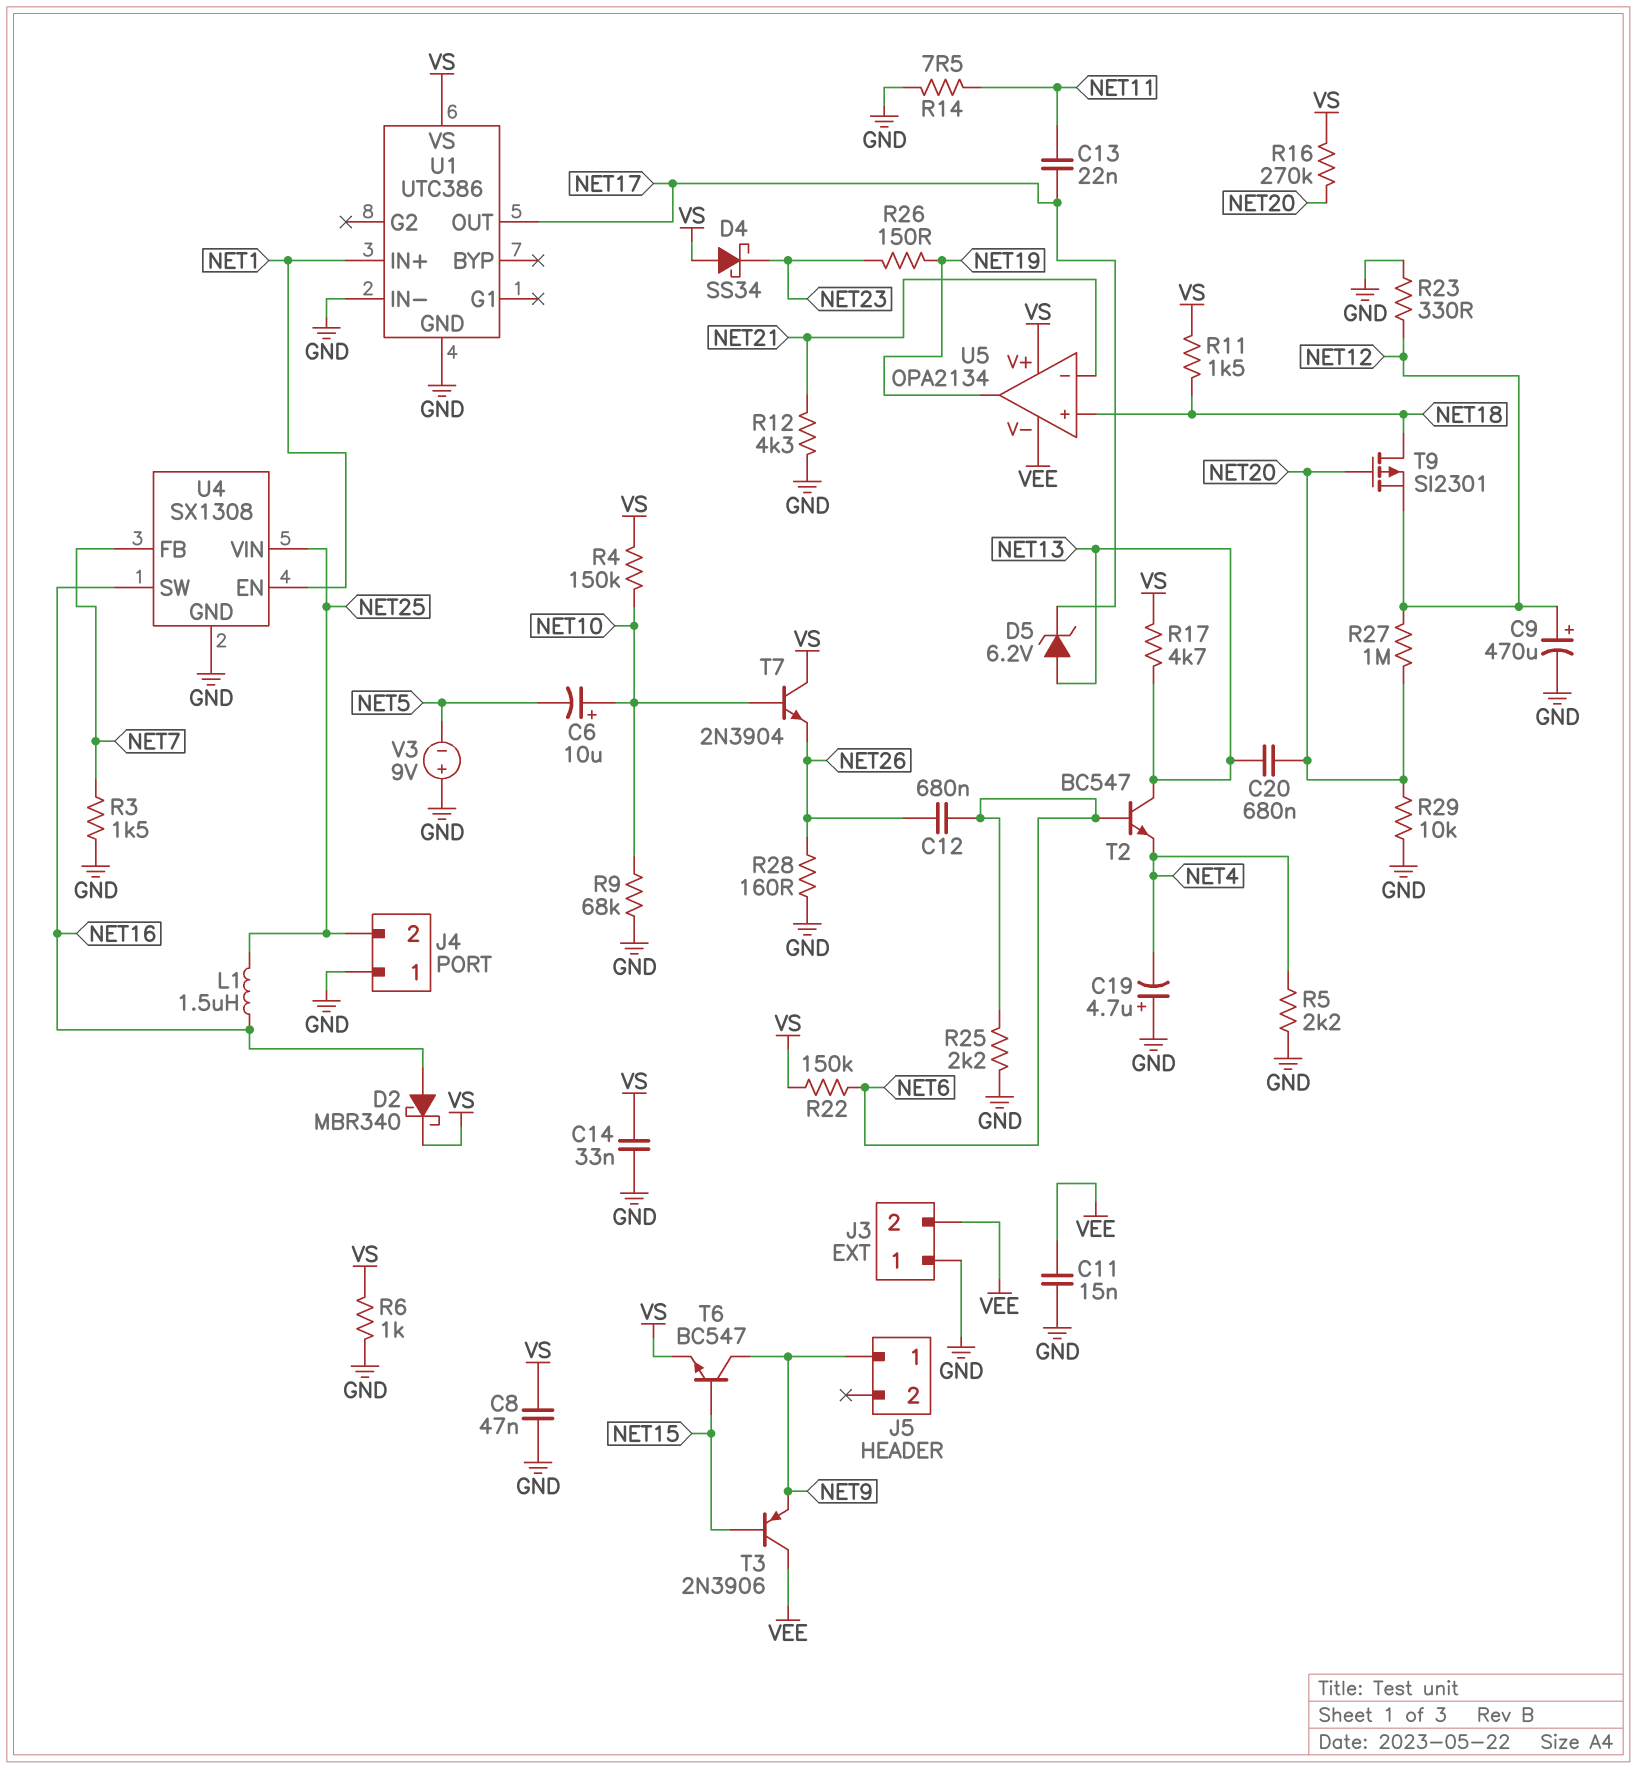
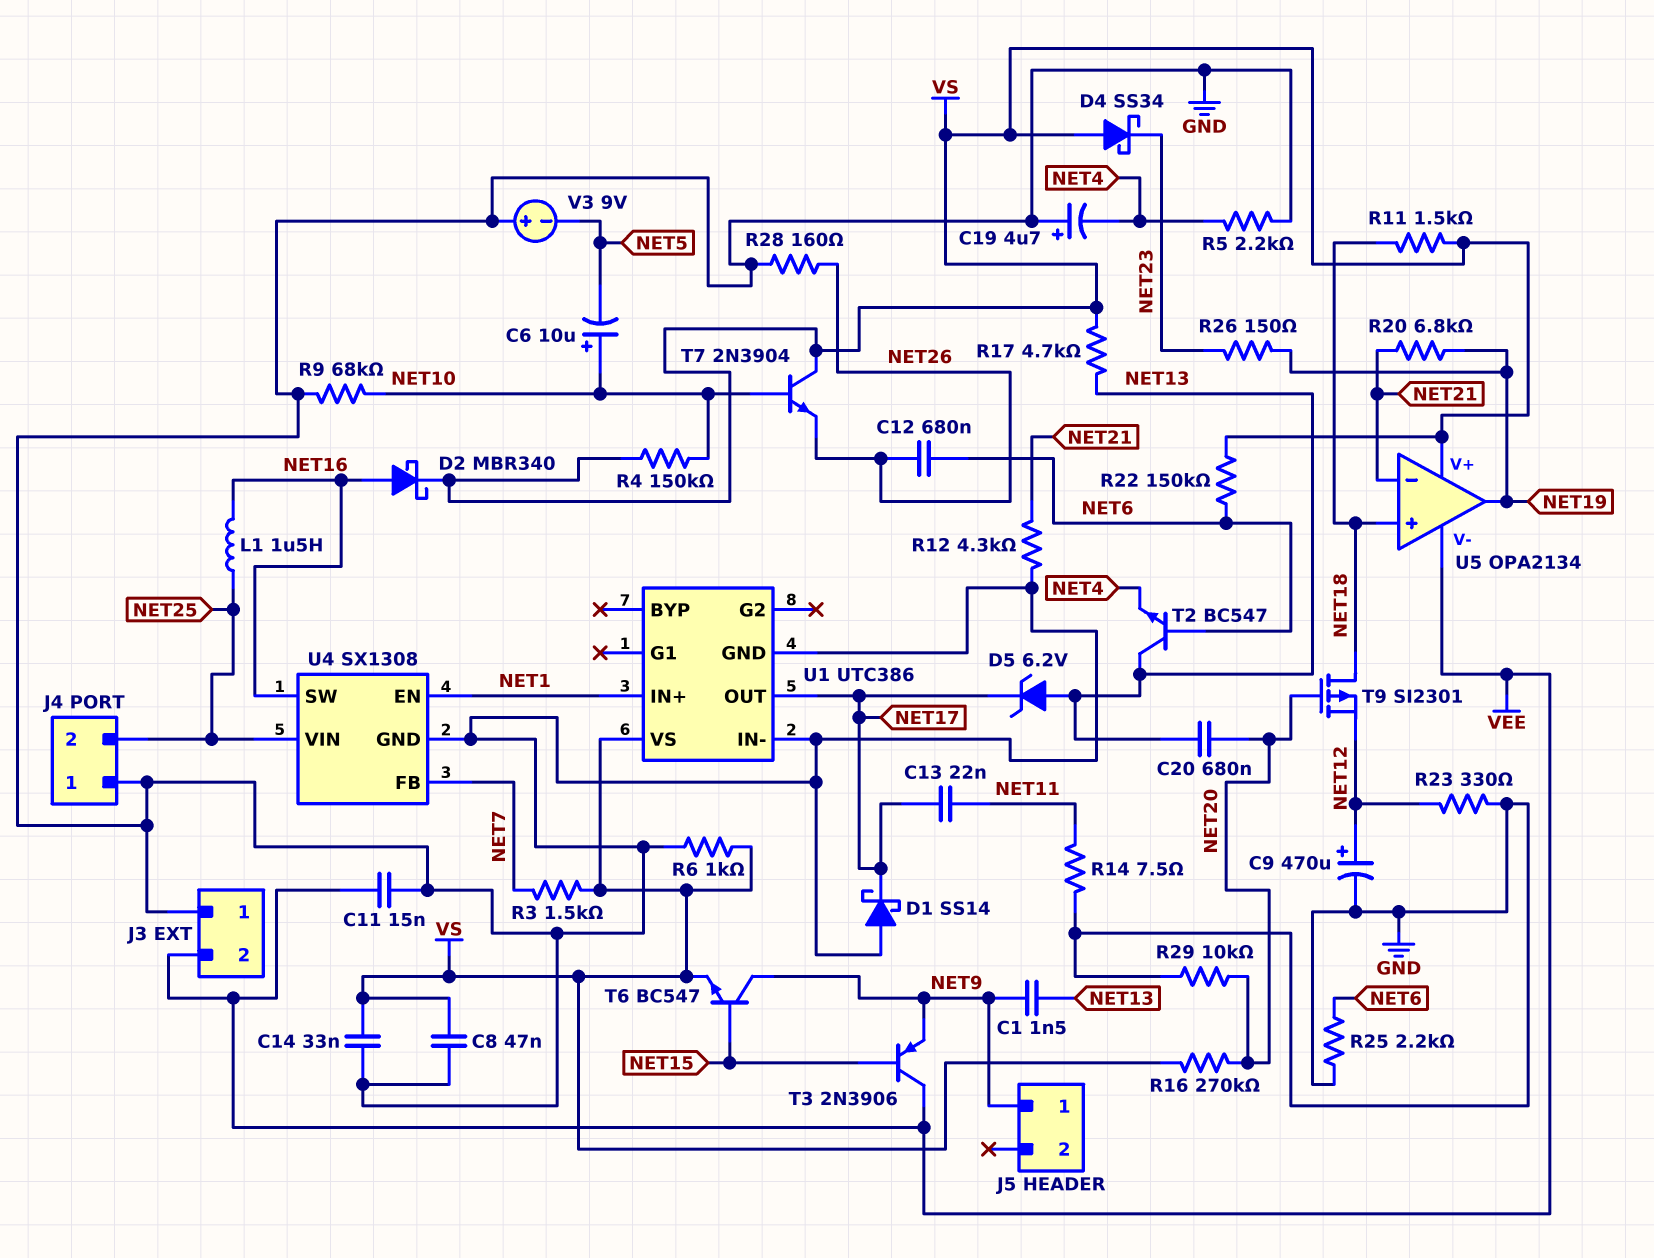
C1: none -> 1.5nF (NET9, NET13)
D1: none -> schottky SS14 (A GND, K NET17)
R3: 1.5k (GND, NET7) -> 1.5k (NET7, VS)
R20: none -> 6.8k (NET19, NET21)
R27: 1M (NET12, NET20) -> none

